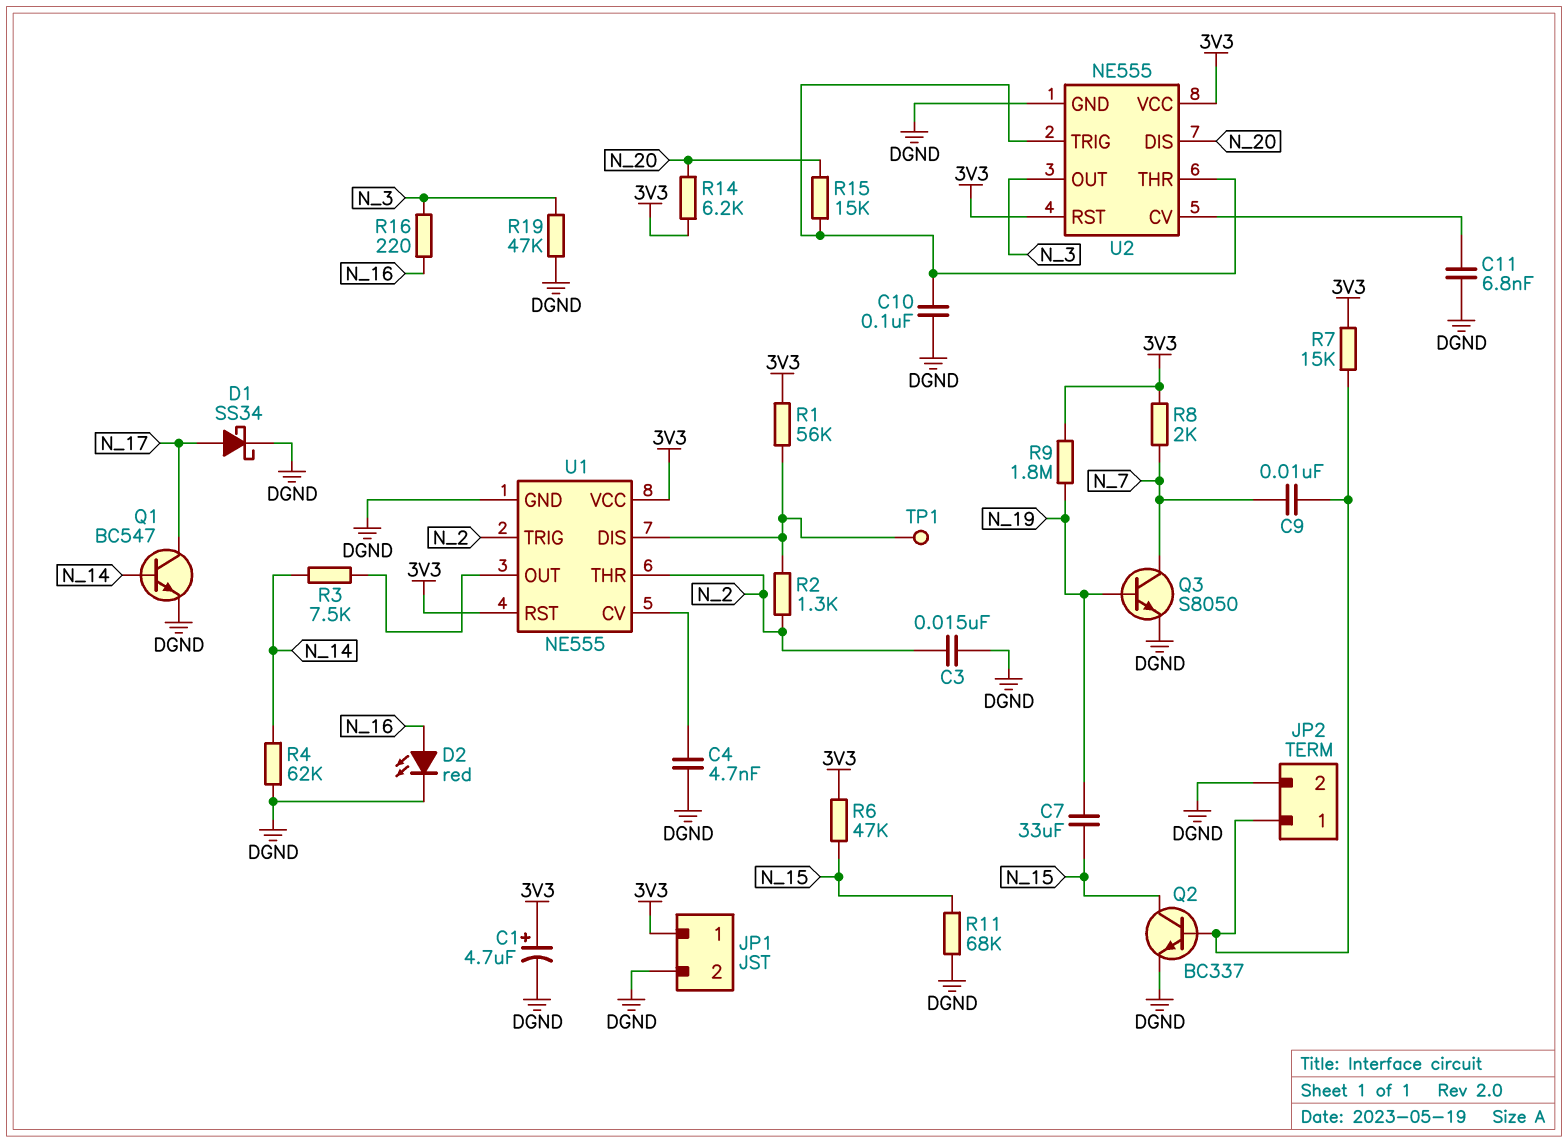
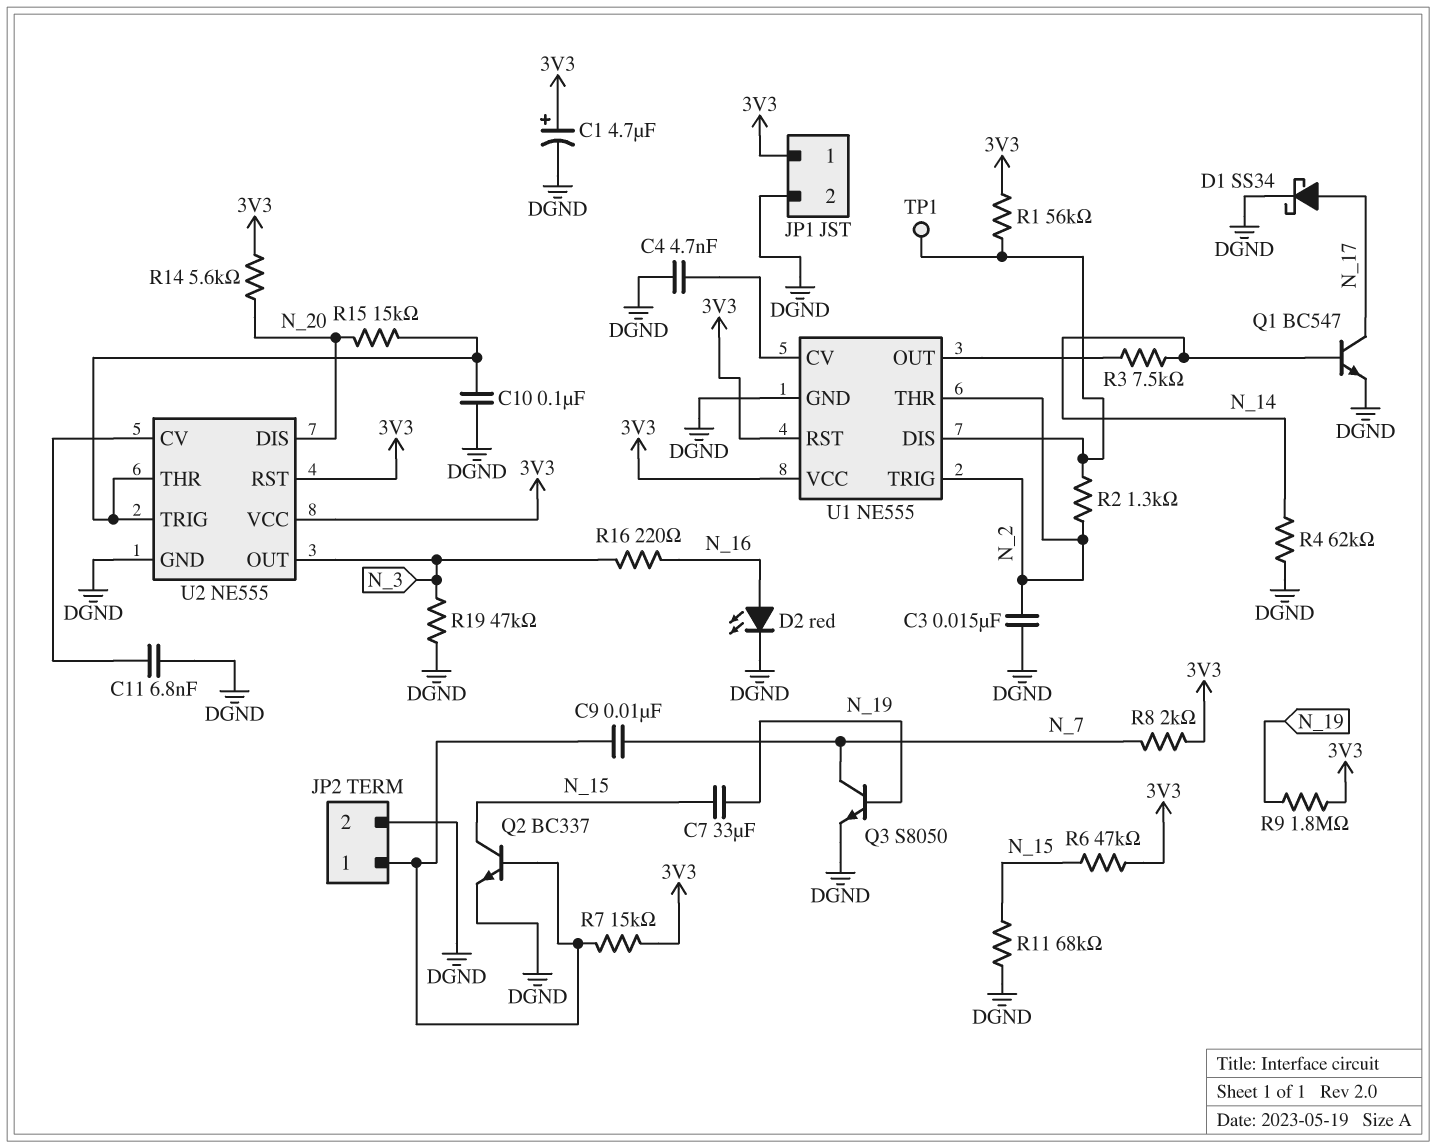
R14: 6.2k (3V3, N_20) -> 5.6k (3V3, N_20)

